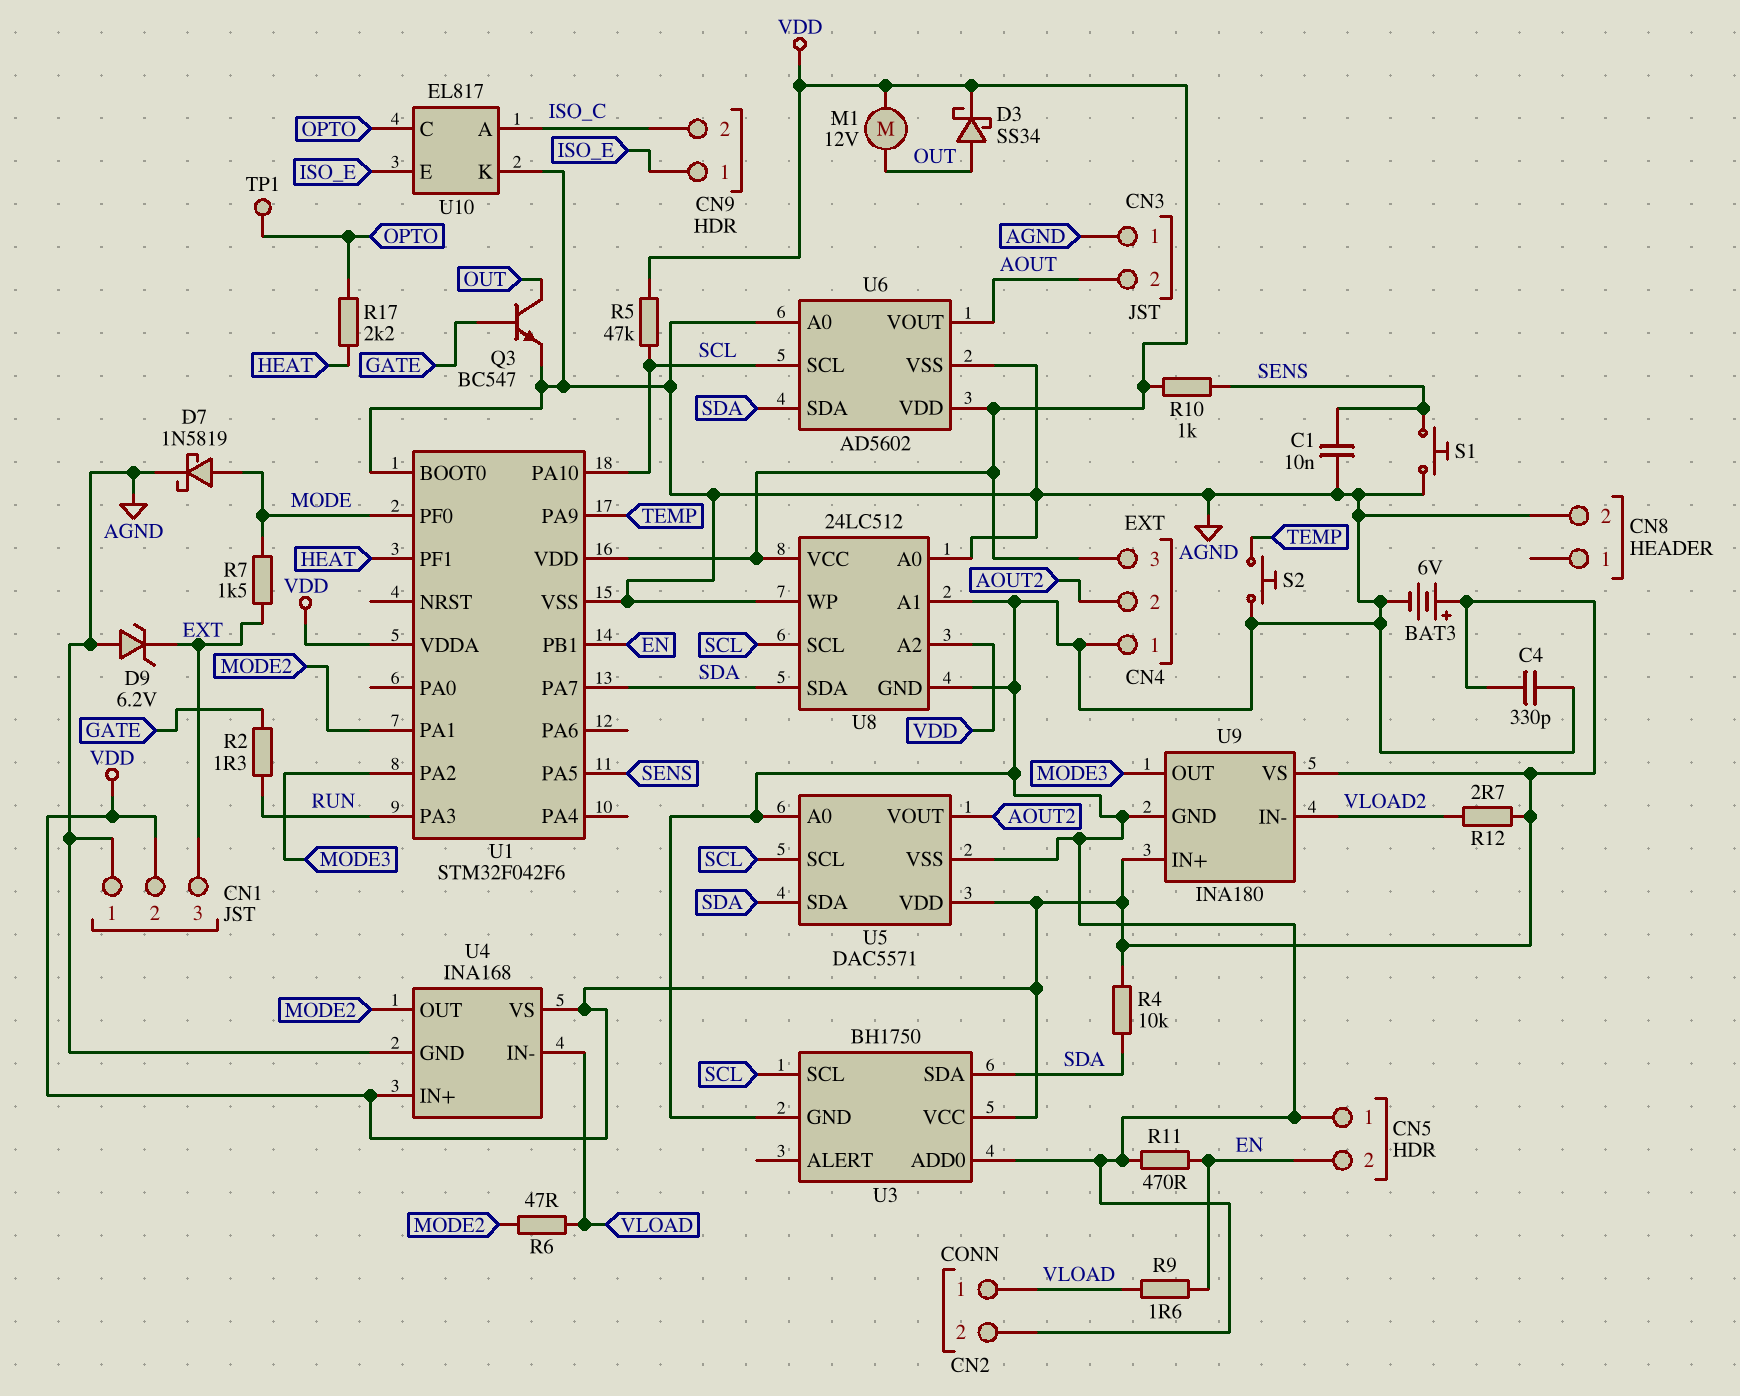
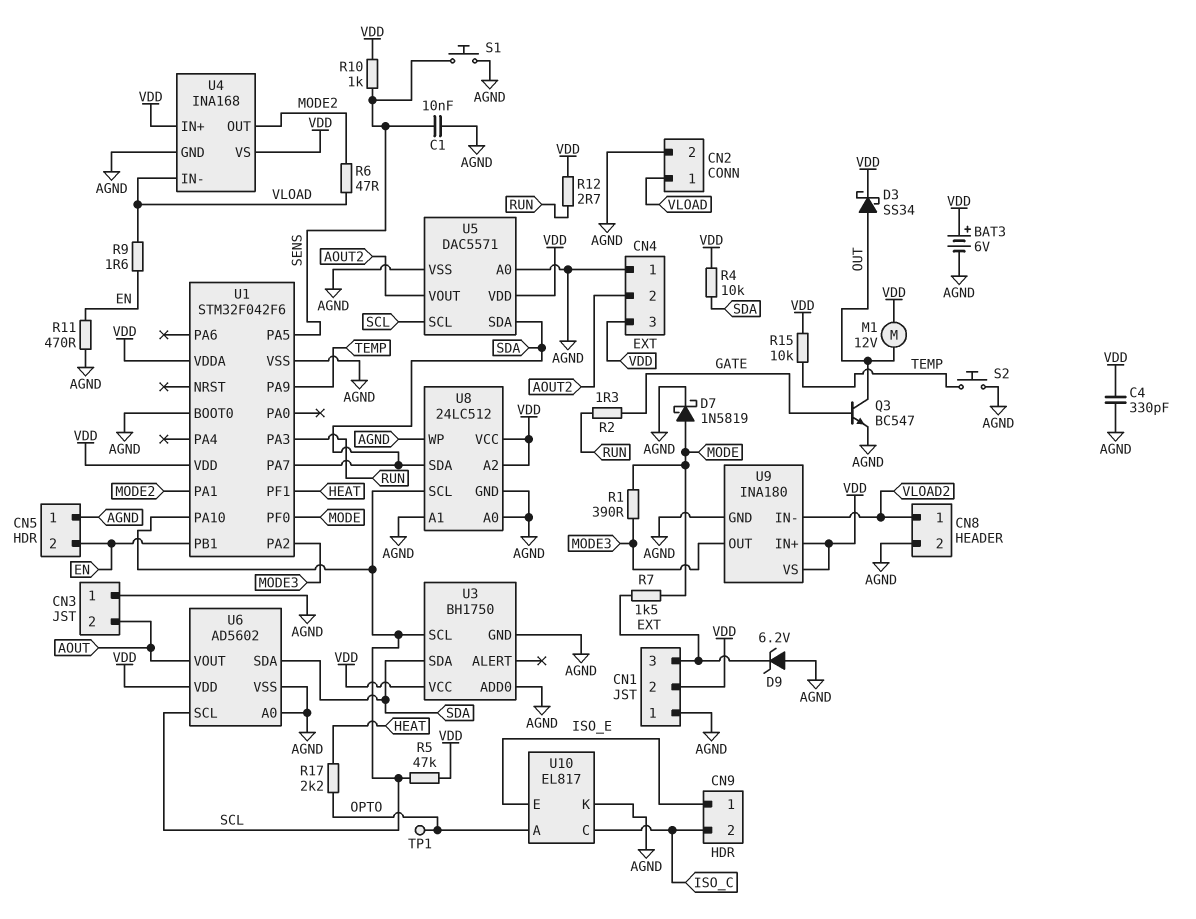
CN8 pin 1: none -> VLOAD2
R1: none -> 390 (MODE, MODE3)
R12: 2.7 (VDD, VLOAD2) -> 2.7 (RUN, VDD)
R15: none -> 10k (TEMP, VDD)
U10 pin A: ISO_C -> OPTO
U10 pin C: OPTO -> ISO_C

